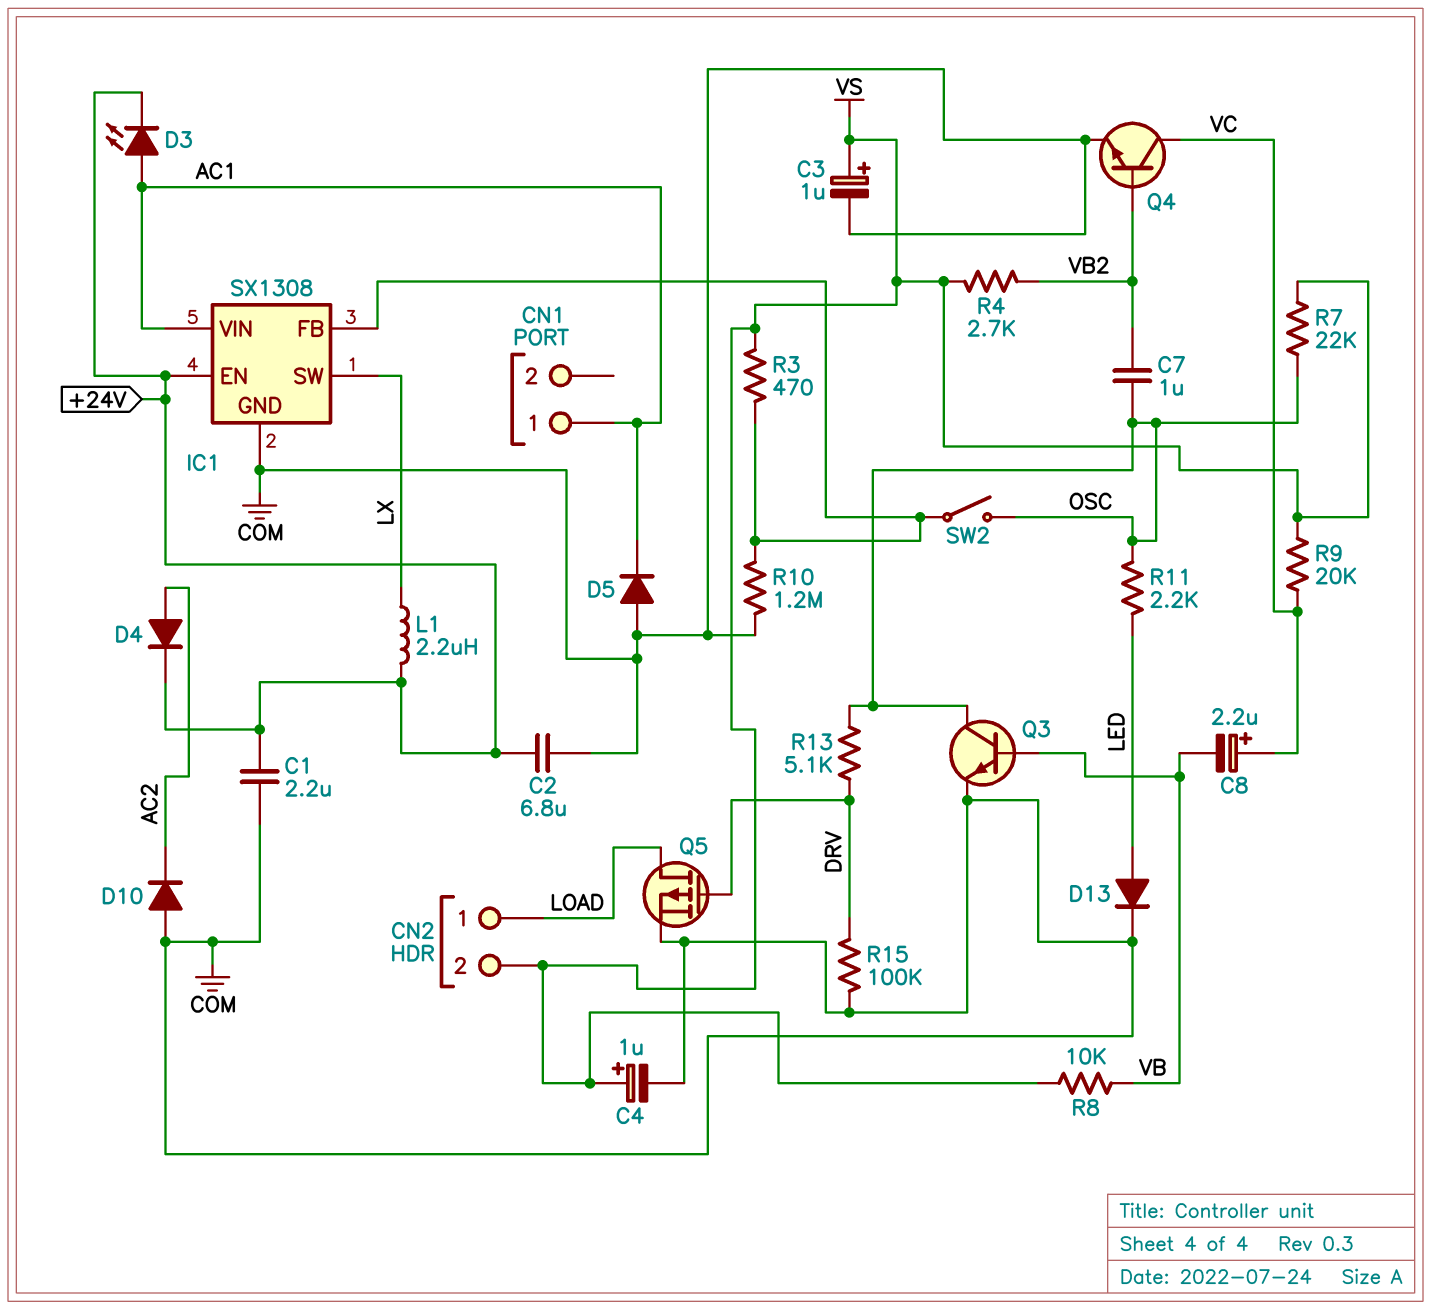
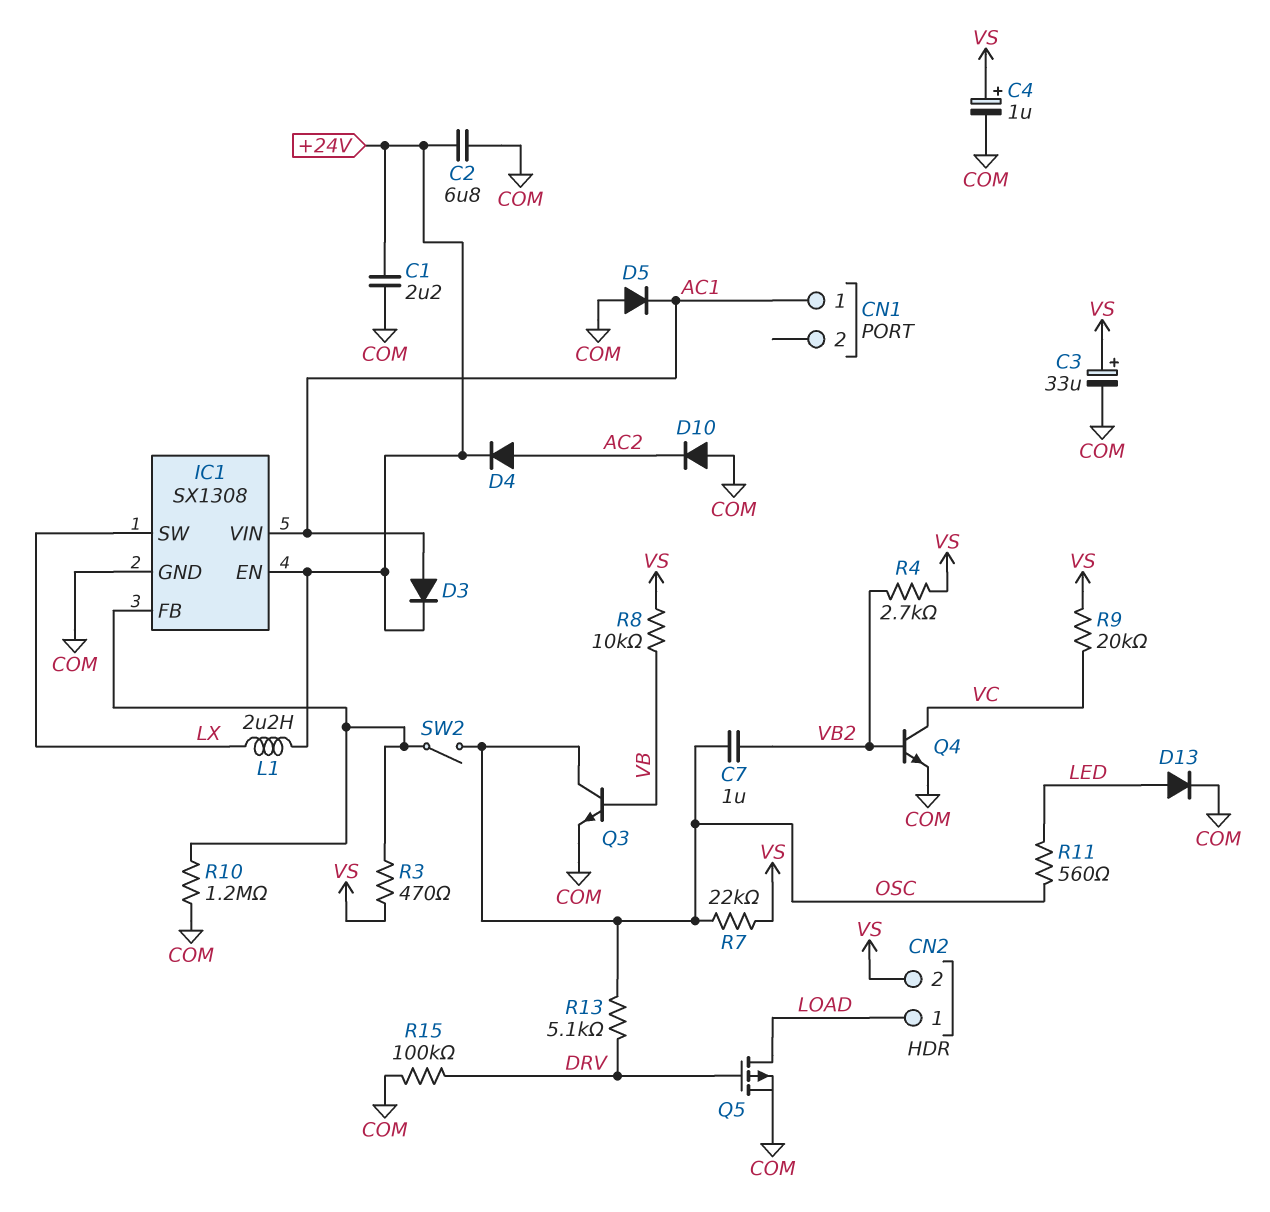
C3: 1uF (plus VS, minus COM) -> 33uF (plus VS, minus COM)
C8: 2.2uF (plus VC, minus VB) -> none
D3: LED (A AC1, K +24V) -> diode (A AC1, K +24V)
R11: 2.2k (LED, OSC) -> 560 (LED, OSC)

